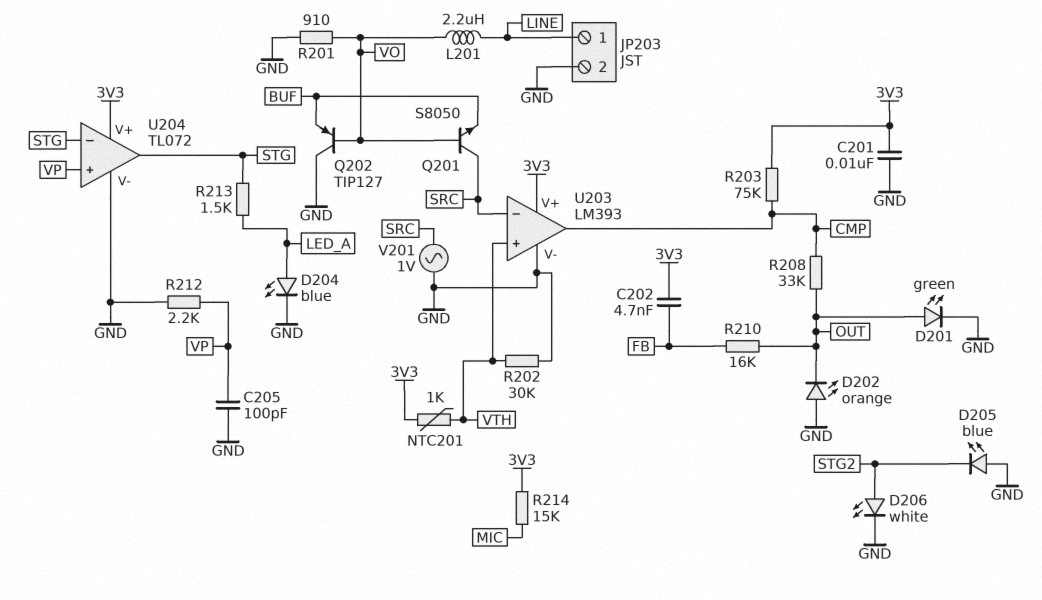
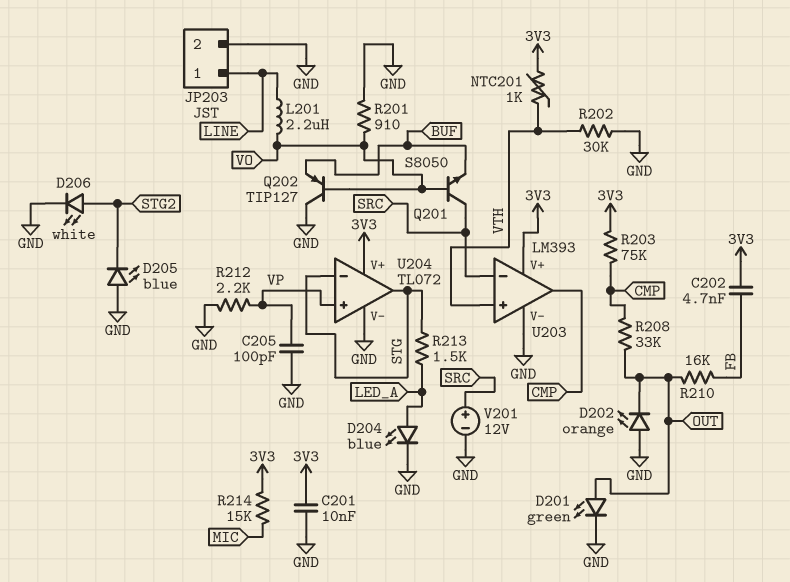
V201: AC 1V (GND, SRC) -> 12V (plus SRC, minus GND)

